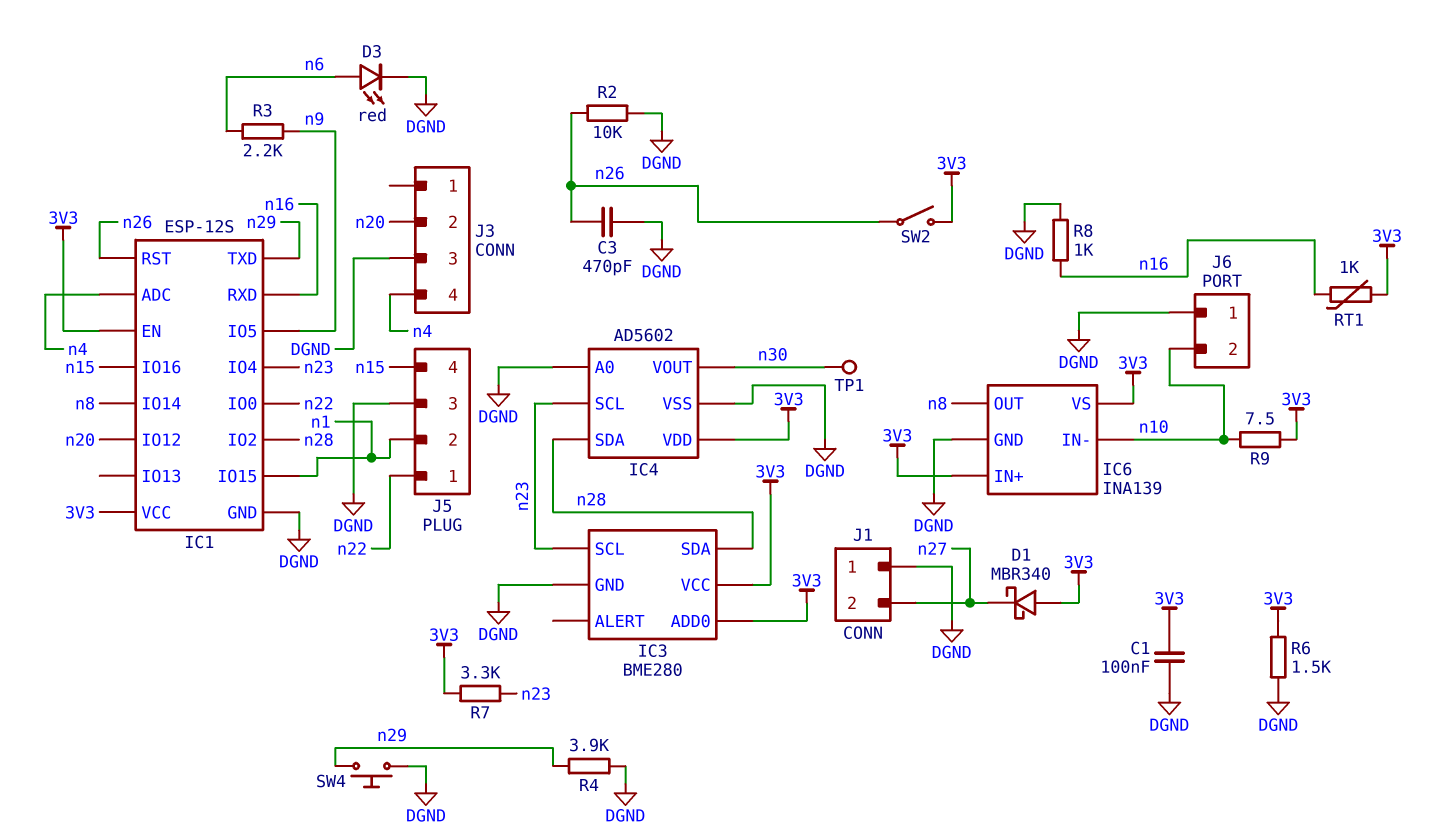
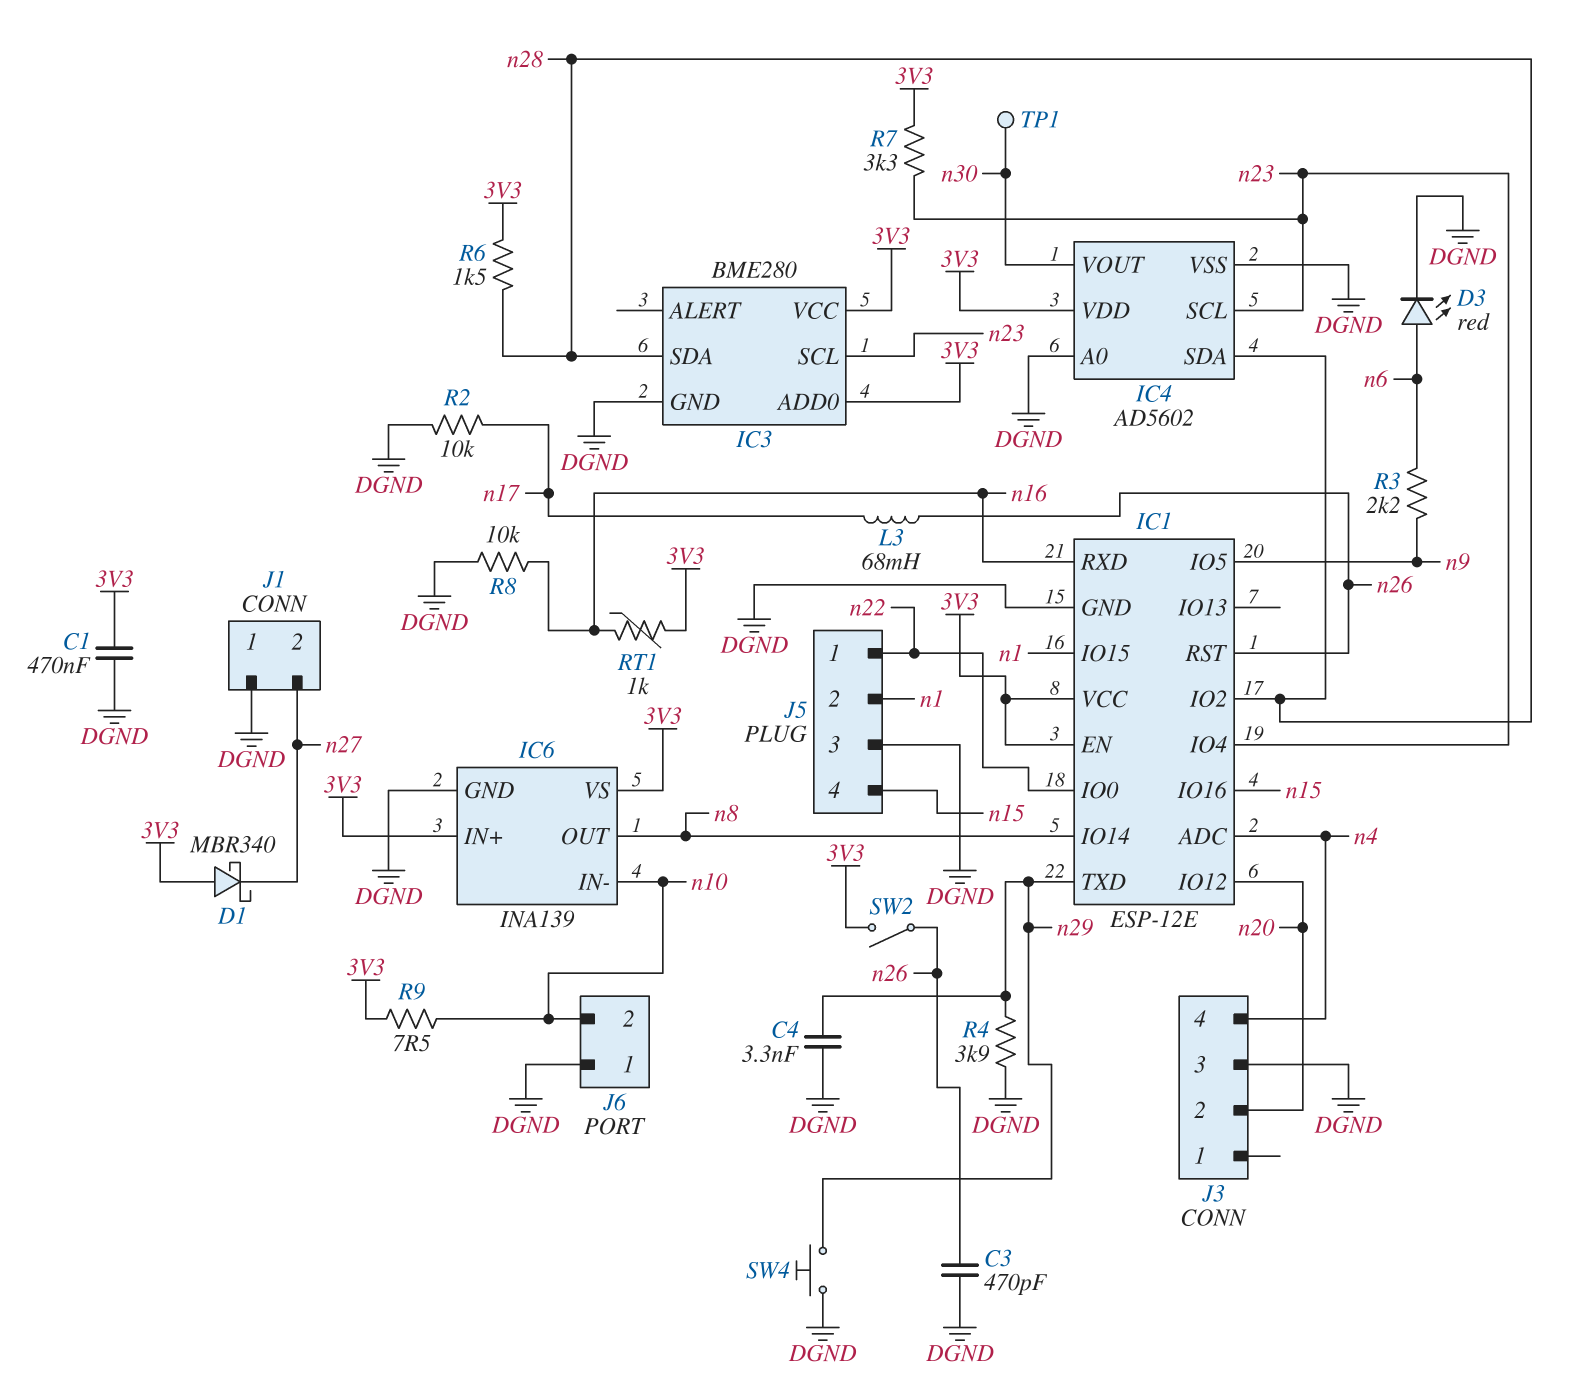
C1: 100nF (3V3, DGND) -> 470nF (3V3, DGND)
C4: none -> 3.3nF (DGND, n29)
IC1: ESP-12S -> ESP-12E
L3: none -> 68mH (n17, n26)
R2: 10k (DGND, n26) -> 10k (DGND, n17)
R6: 1.5k (3V3, DGND) -> 1.5k (3V3, n28)
R8: 1k (DGND, n16) -> 10k (DGND, n16)

